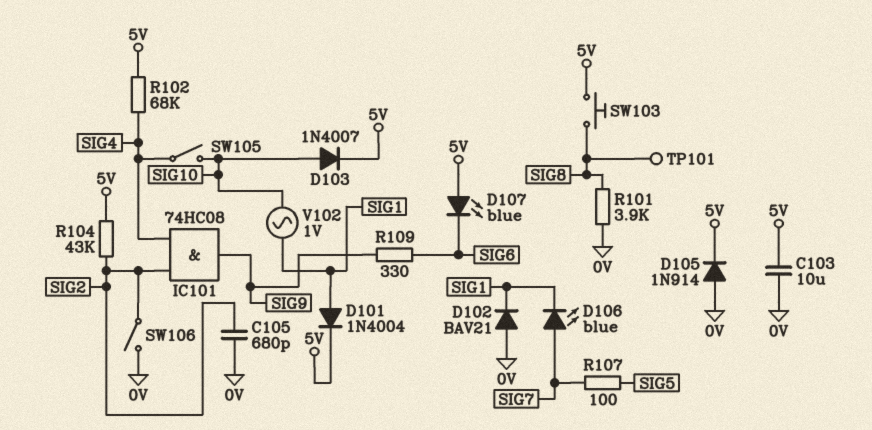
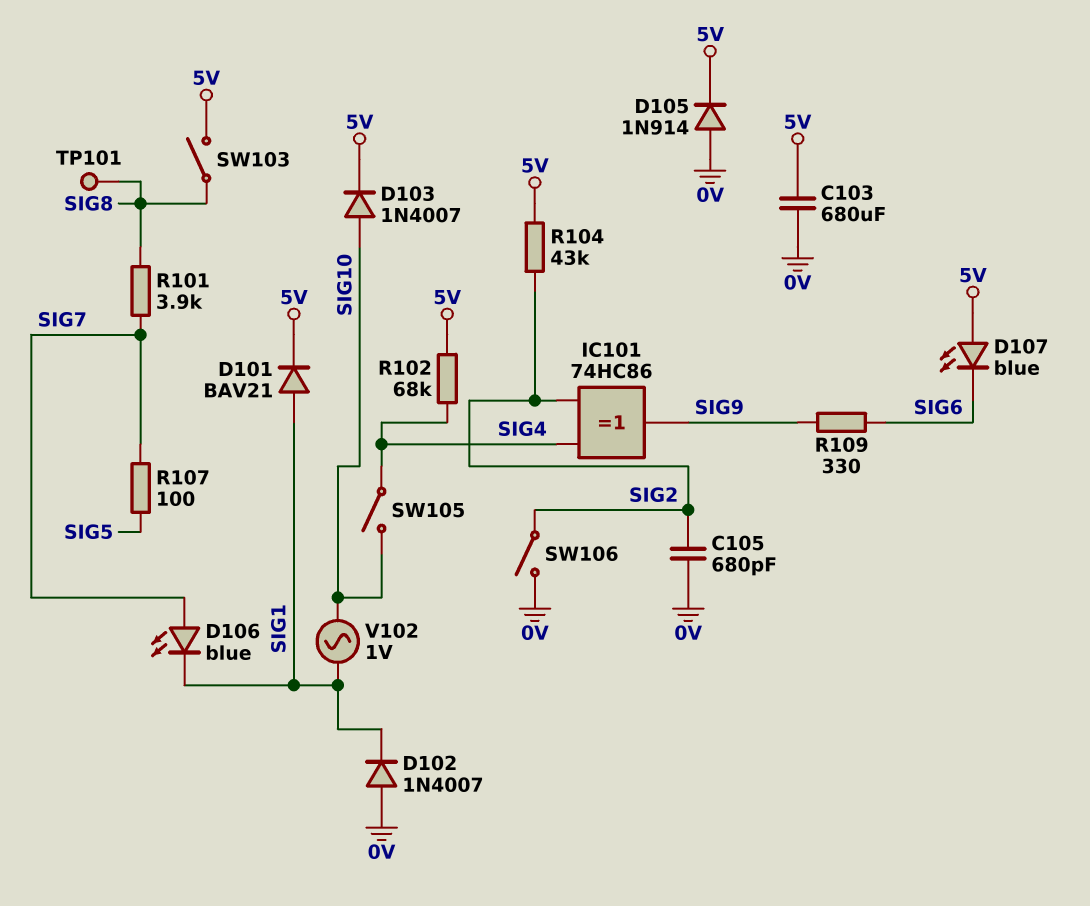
C103: 10uF (0V, 5V) -> 680uF (0V, 5V)
D101: diode 1N4004 (A SIG1, K 5V) -> diode BAV21 (A SIG1, K 5V)
D102: diode BAV21 (A 0V, K SIG1) -> diode 1N4007 (A 0V, K SIG1)
IC101: AND 74HC08 (in SIG2, in SIG4, out SIG9) -> XOR 74HC86 (in SIG2, in SIG4, out SIG9)
R101: 3.9k (0V, SIG8) -> 3.9k (SIG7, SIG8)
SW103: button (5V, SIG8) -> switch (5V, SIG8)

